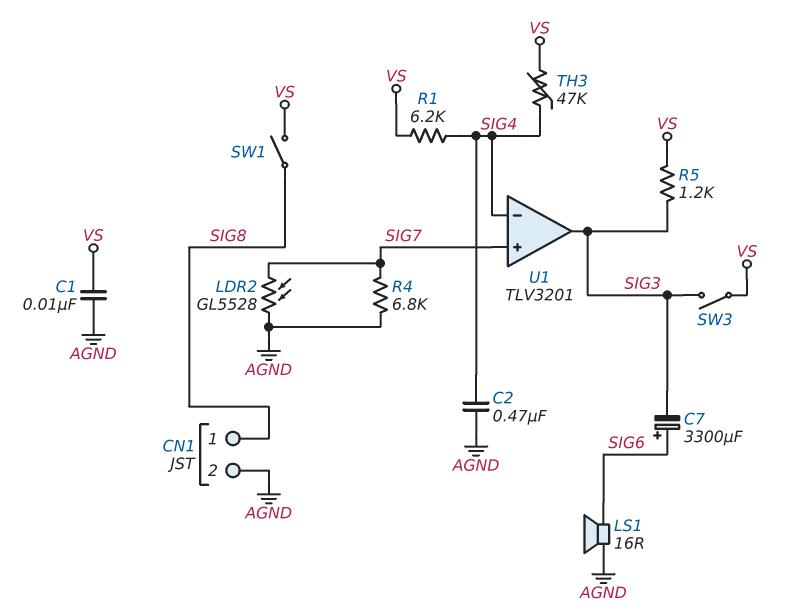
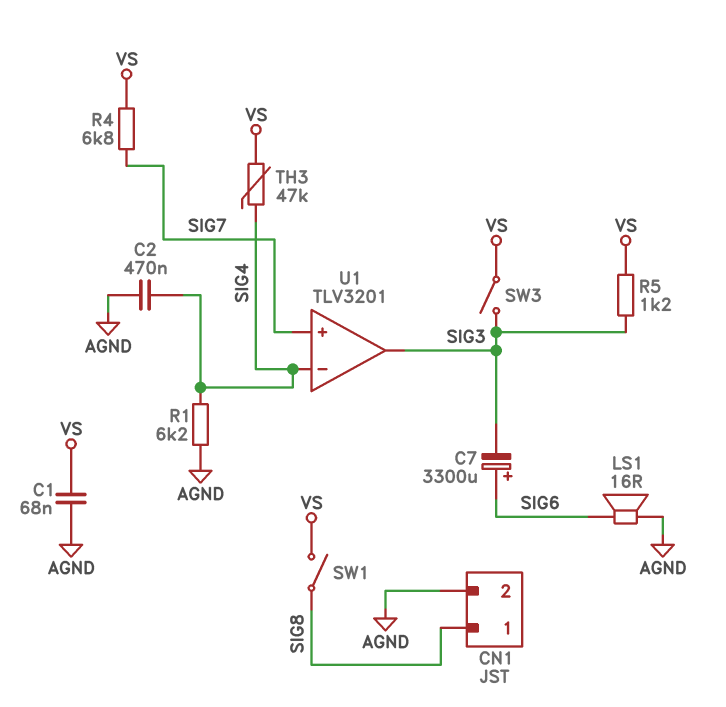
C1: 10nF (AGND, VS) -> 68nF (AGND, VS)
LDR2: GL5528 (AGND, SIG7) -> none
R1: 6.2k (SIG4, VS) -> 6.2k (AGND, SIG4)
R4: 6.8k (AGND, SIG7) -> 6.8k (SIG7, VS)

